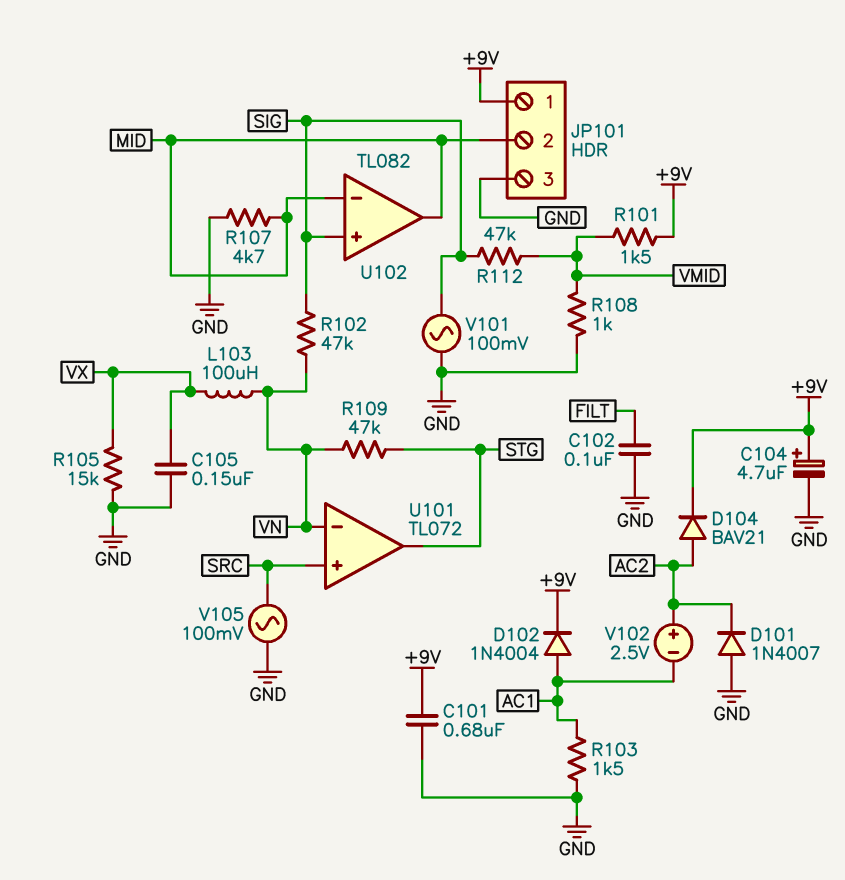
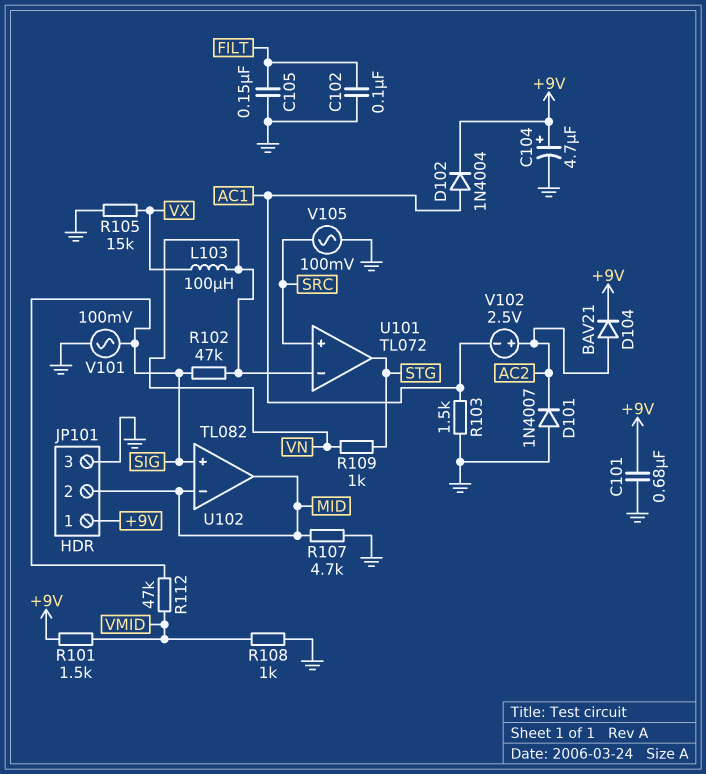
C105: 150nF (GND, VX) -> 150nF (FILT, GND)
R109: 47k (STG, VN) -> 1k (STG, VN)

